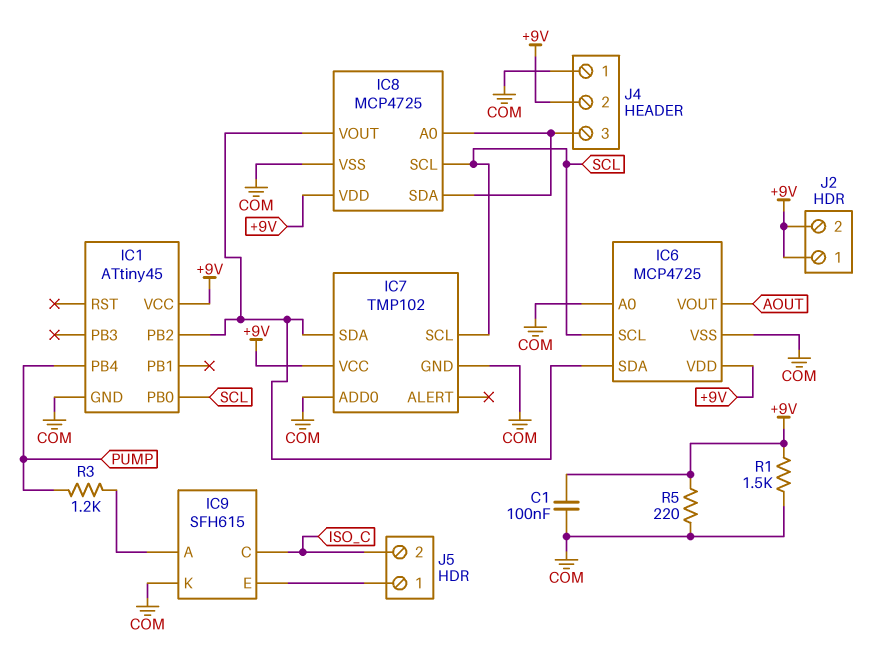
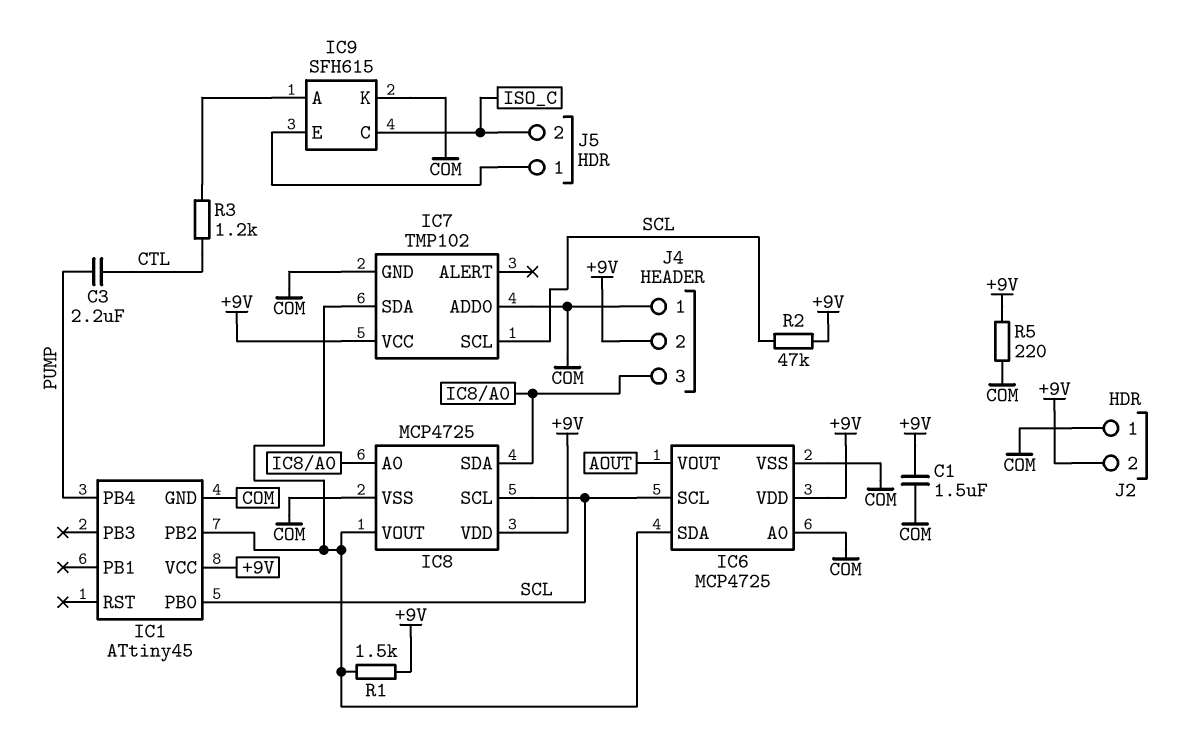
C1: 100nF (+9V, COM) -> 1.5uF (+9V, COM)
C3: none -> 2.2uF (CTL, PUMP)
J2 pin 1: +9V -> COM
R1: 1.5k (+9V, COM) -> 1.5k (+9V, IC1/PB2)
R2: none -> 47k (+9V, SCL)
R3: 1.2k (IC9/A, PUMP) -> 1.2k (CTL, IC9/A)

